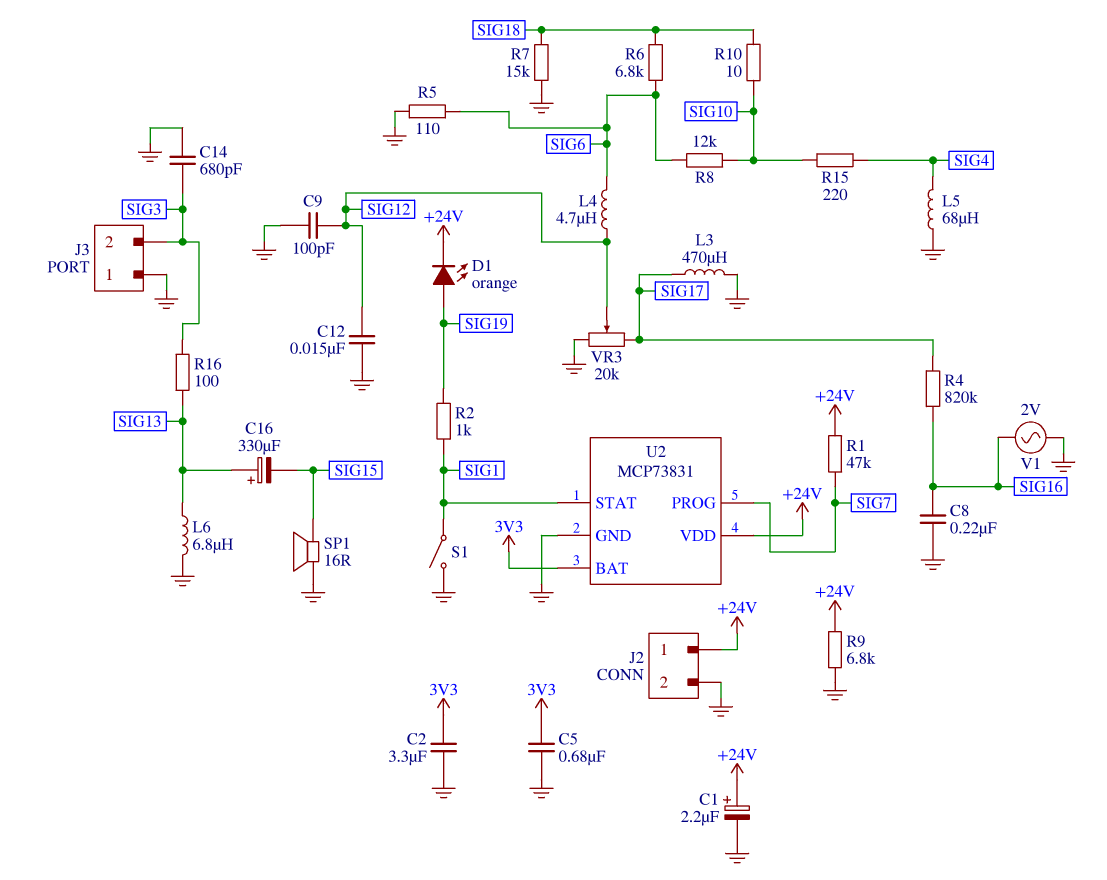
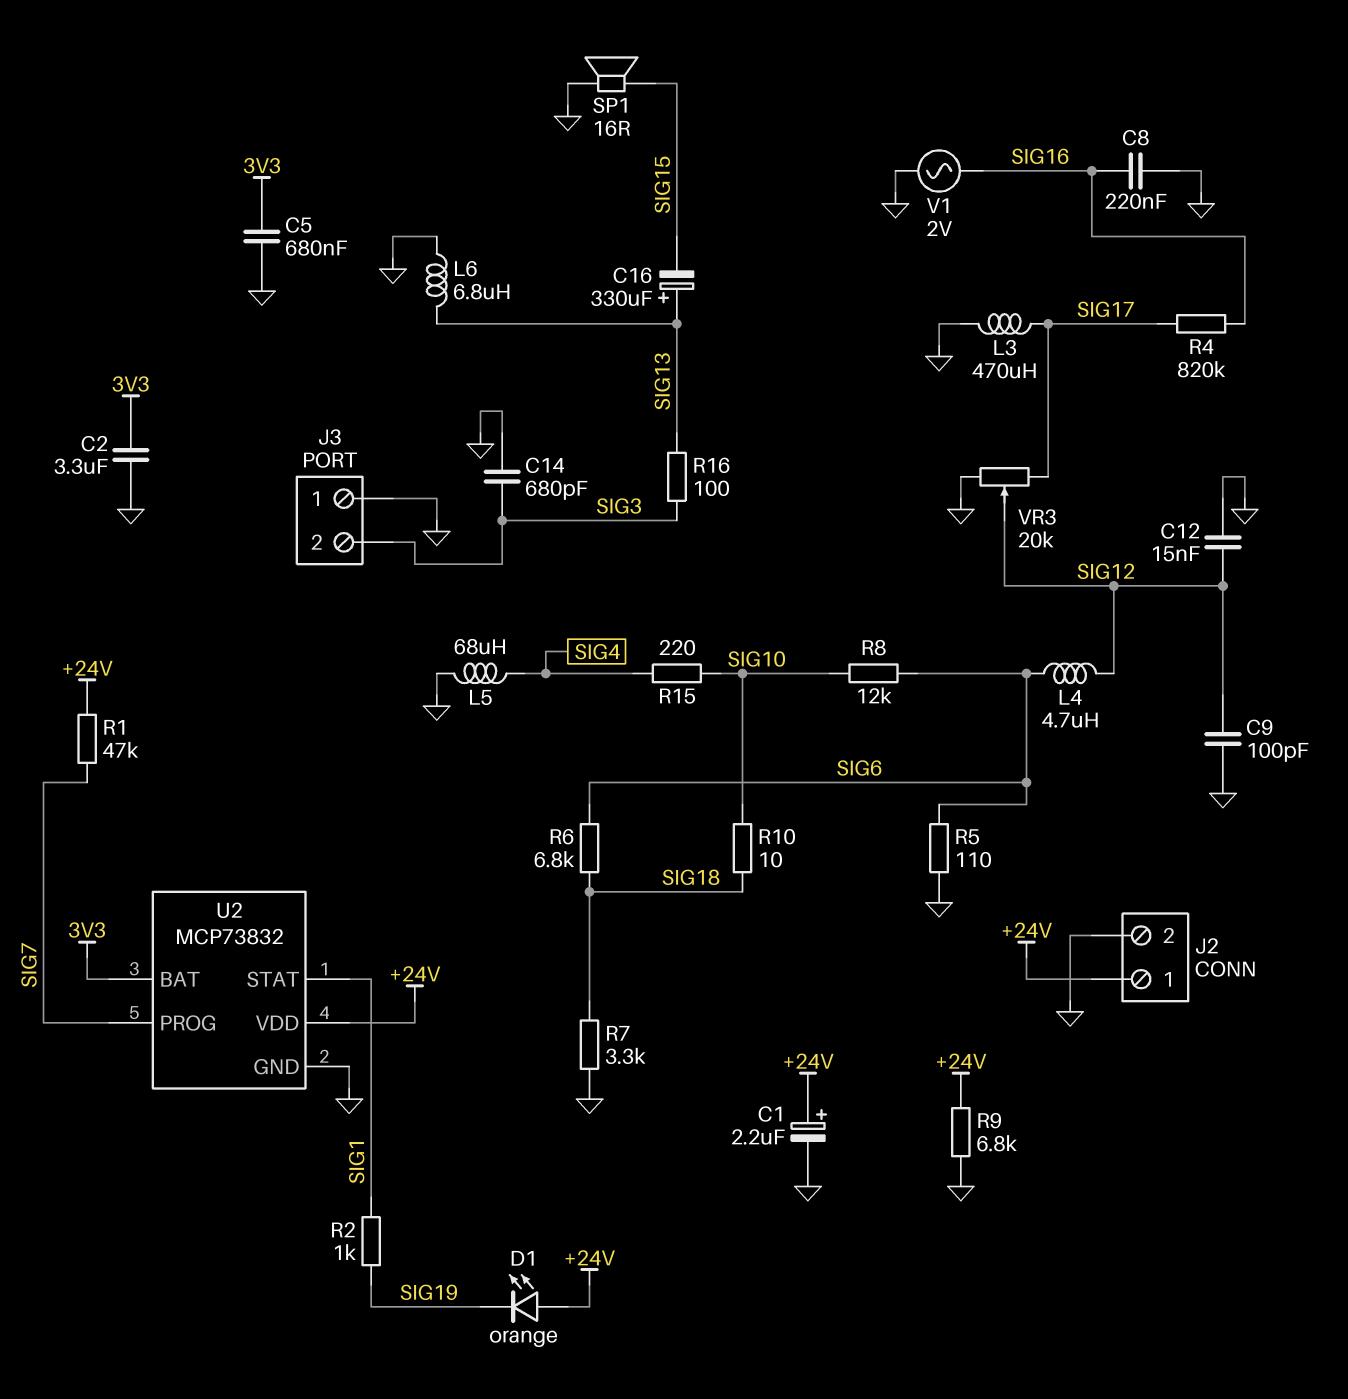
D1: LED orange (A SIG19, K +24V) -> LED orange (A +24V, K SIG19)
R7: 15k (GND, SIG18) -> 3.3k (GND, SIG18)
S1: switch (GND, SIG1) -> none
U2: MCP73831 -> MCP73832

